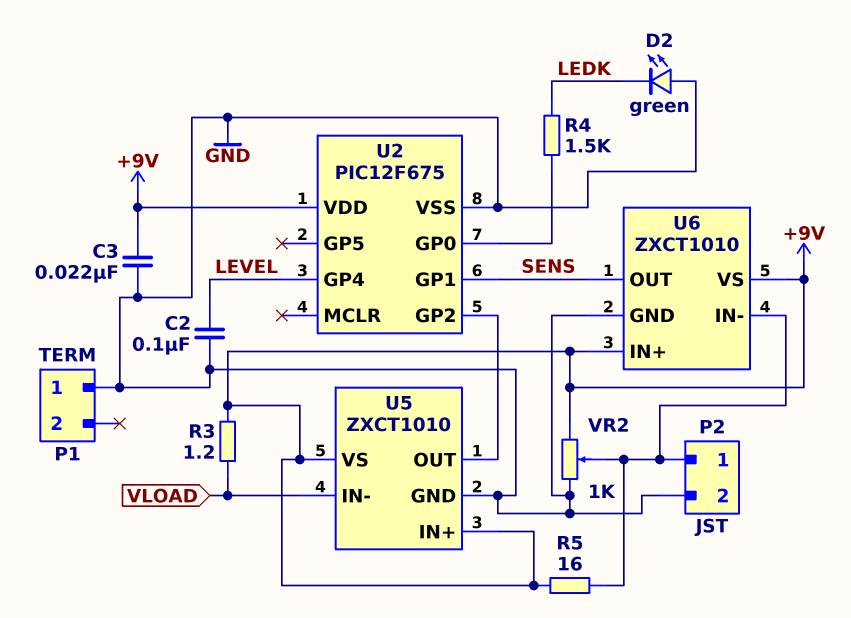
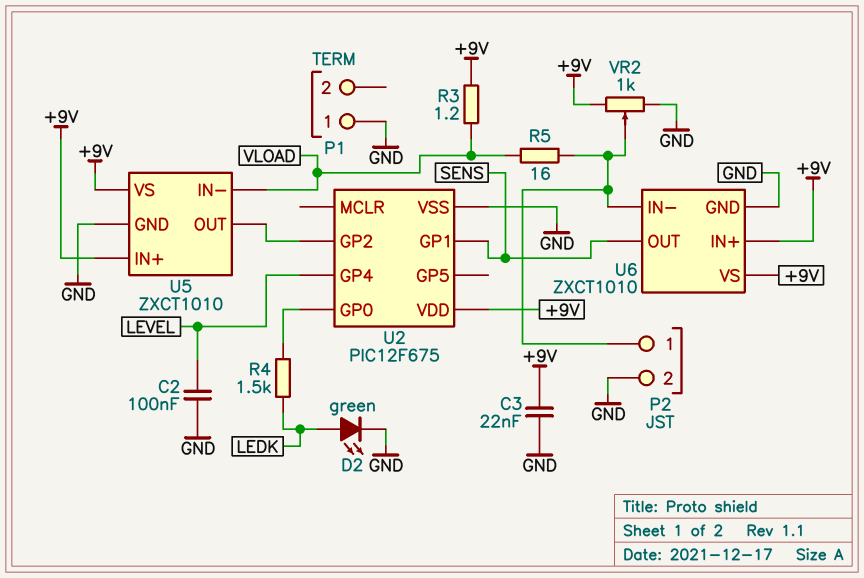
D2: LED green (A GND, K LEDK) -> LED green (A LEDK, K GND)
R5: 16 (+9V, P2/1) -> 16 (P2/1, VLOAD)

